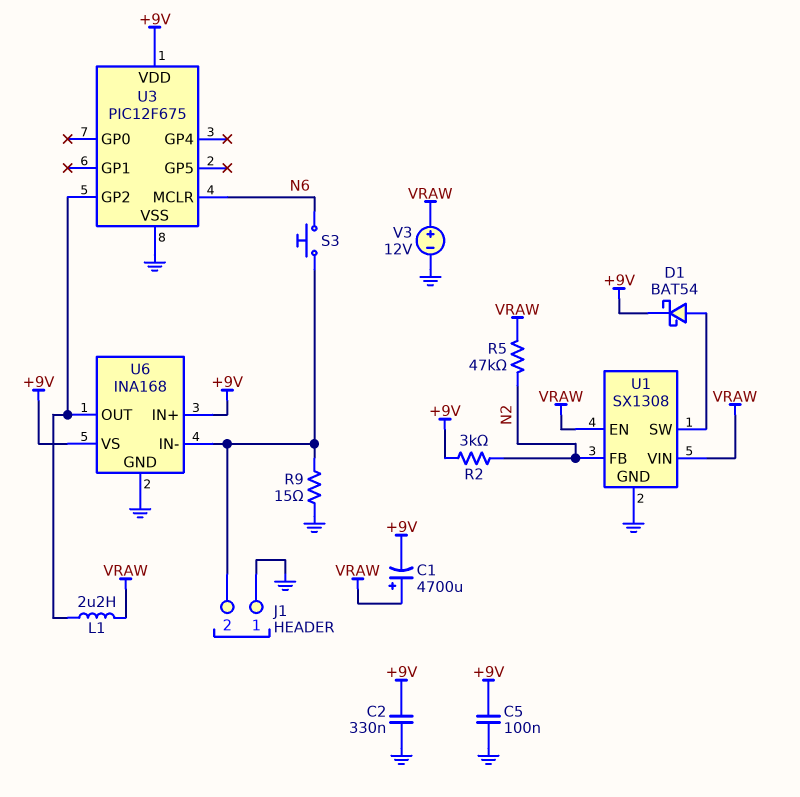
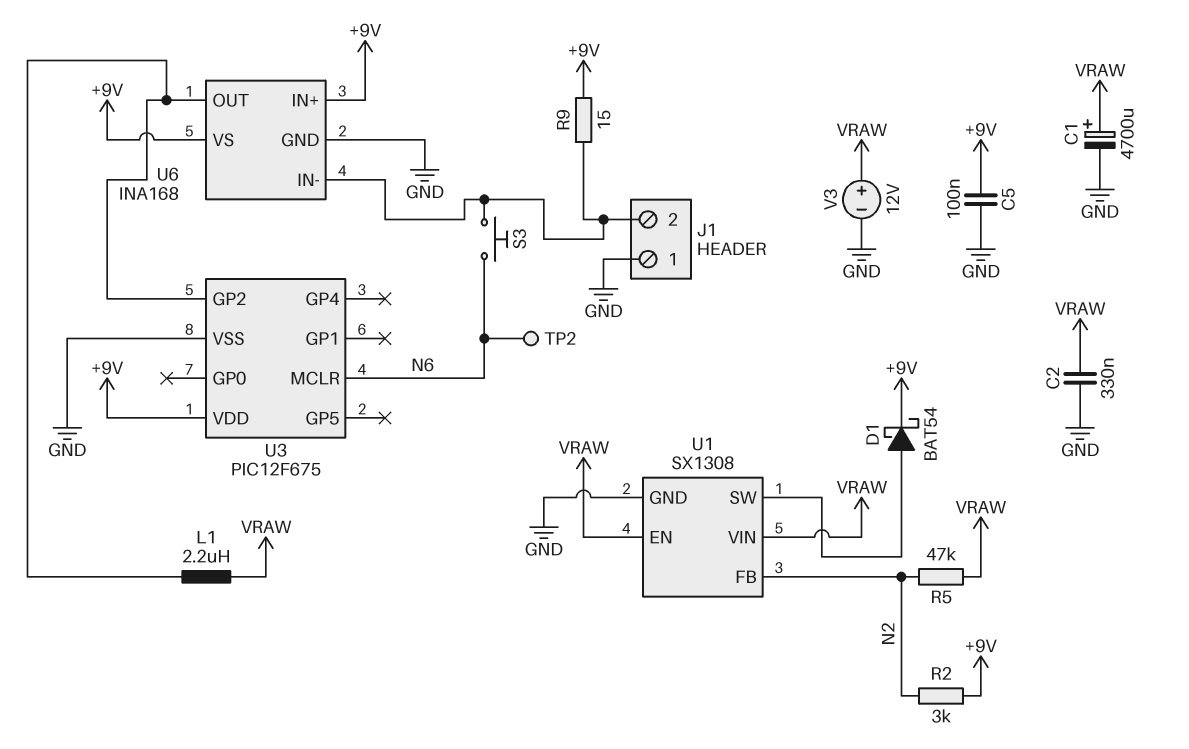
C1: 4700uF (plus VRAW, minus +9V) -> 4700uF (plus VRAW, minus GND)
C2: 330nF (+9V, GND) -> 330nF (GND, VRAW)
R9: 15 (GND, J1/2) -> 15 (+9V, J1/2)
TP2: none -> test point (N6)

